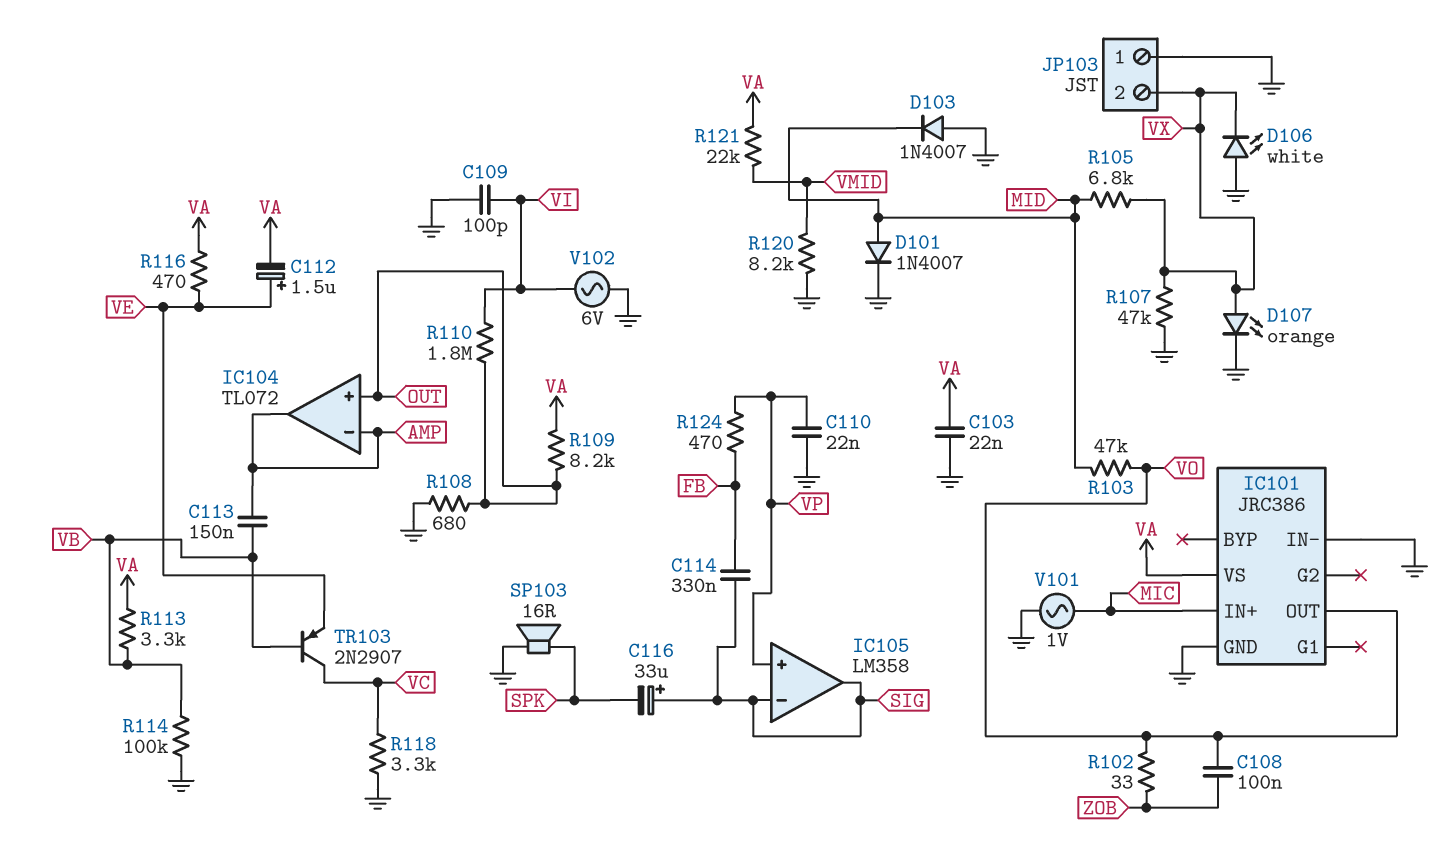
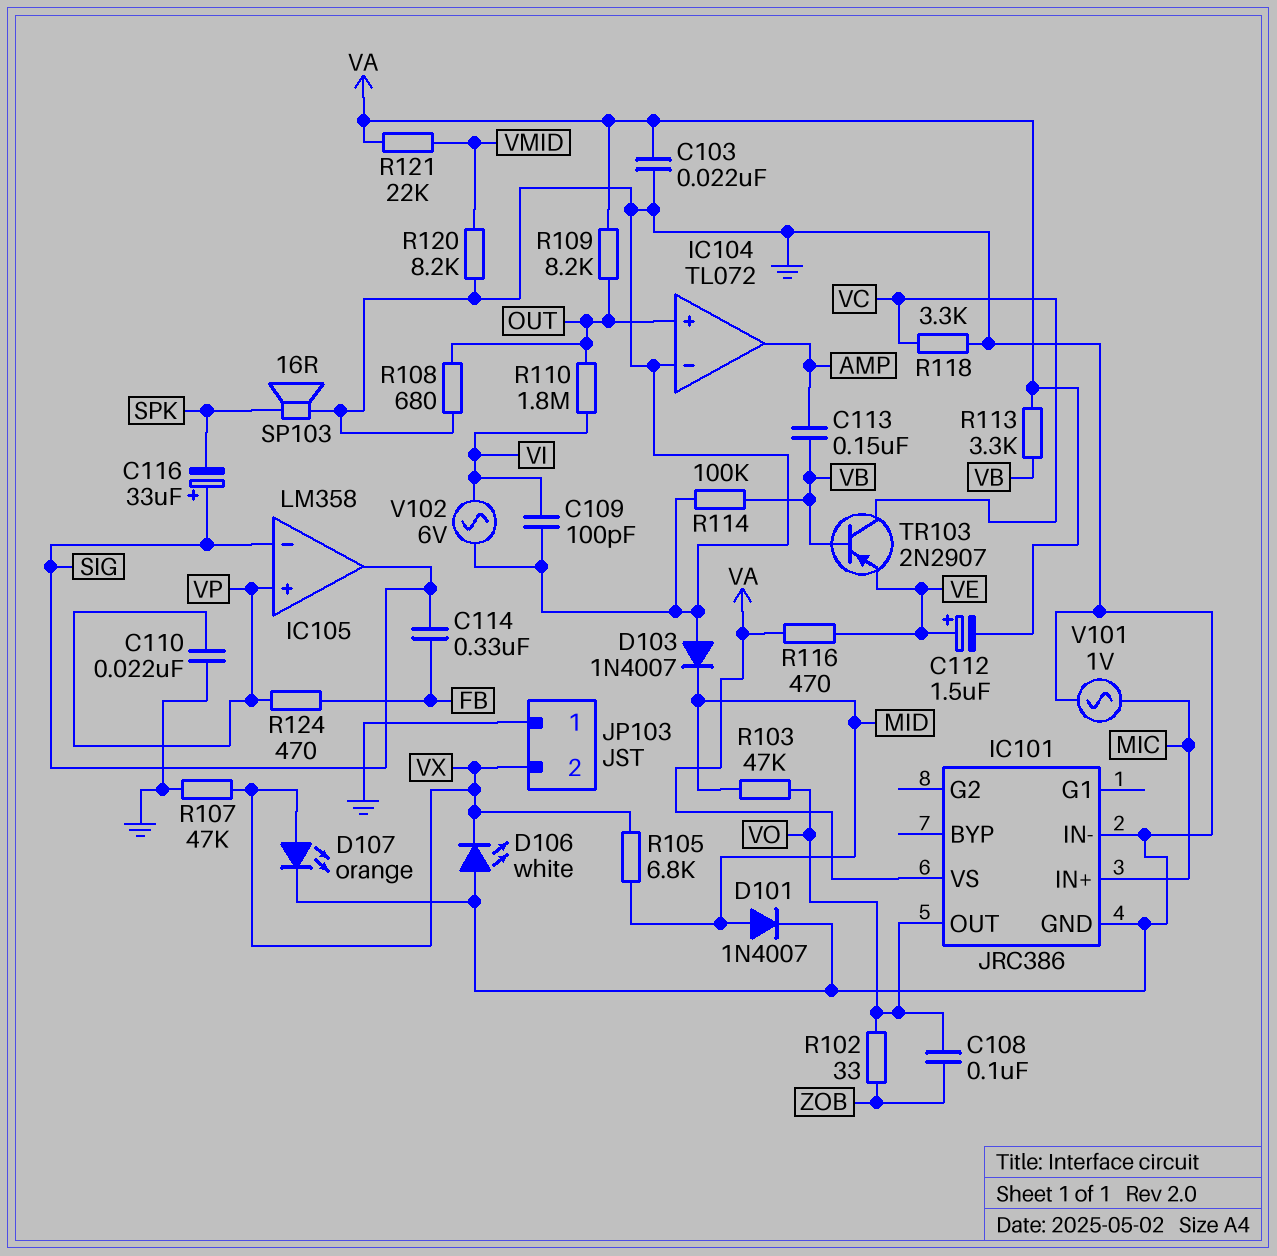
IC104 pin in-: AMP -> GND

